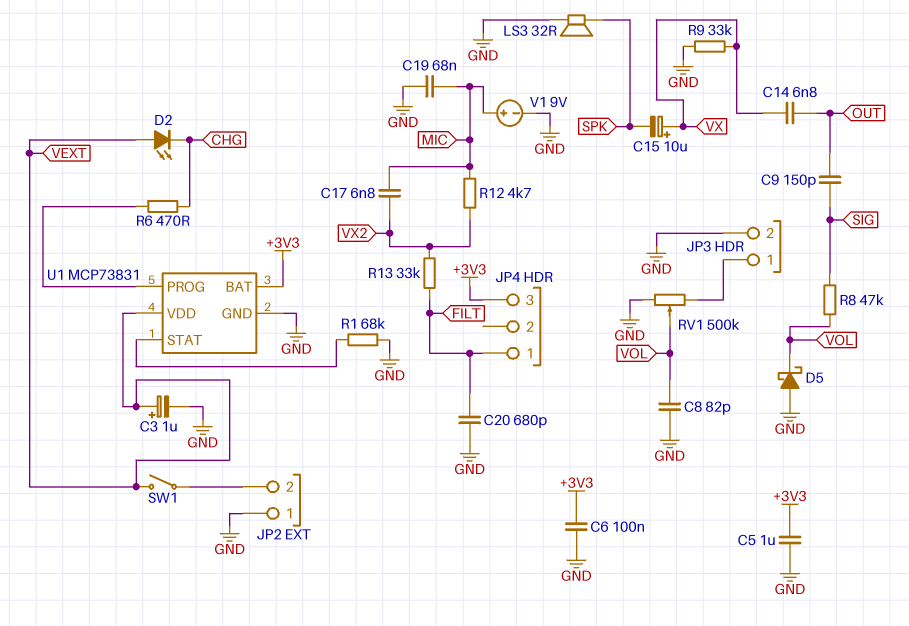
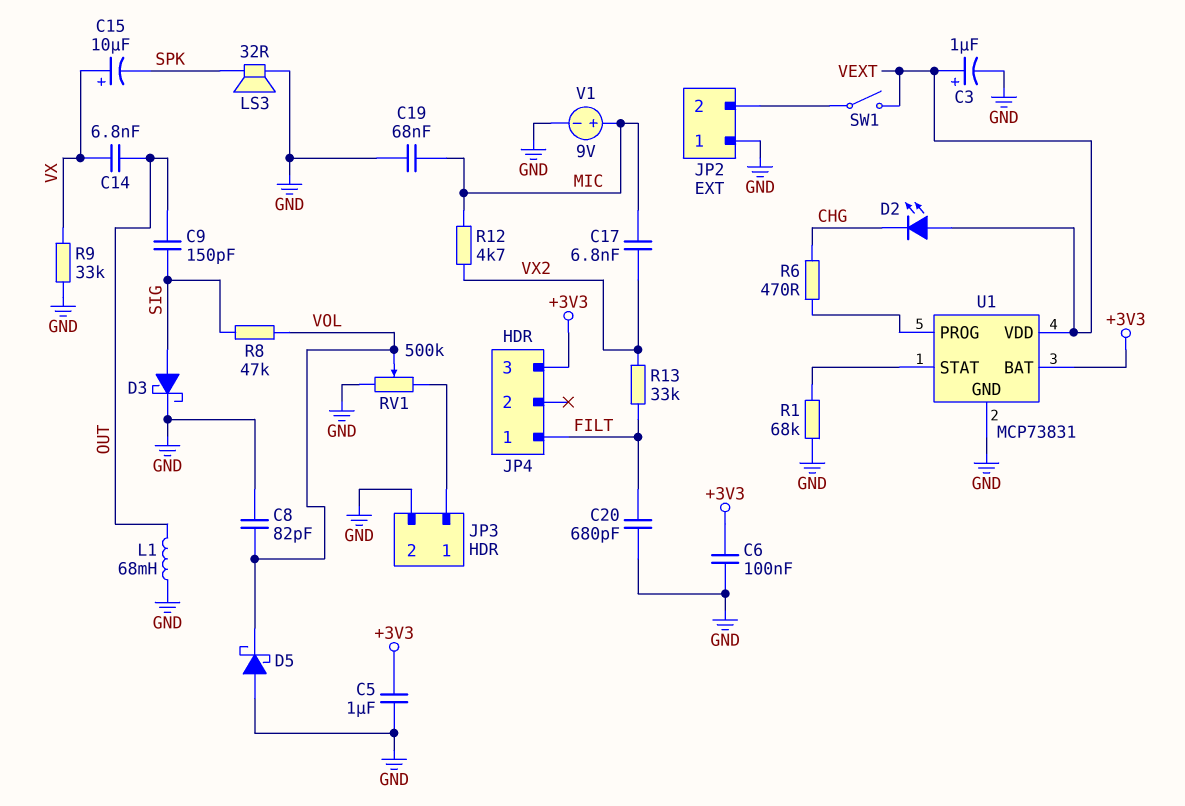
D3: none -> schottky (A SIG, K GND)
L1: none -> 68mH (GND, OUT)

